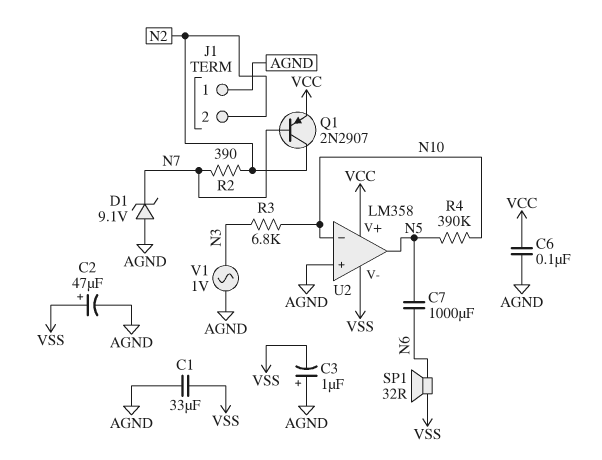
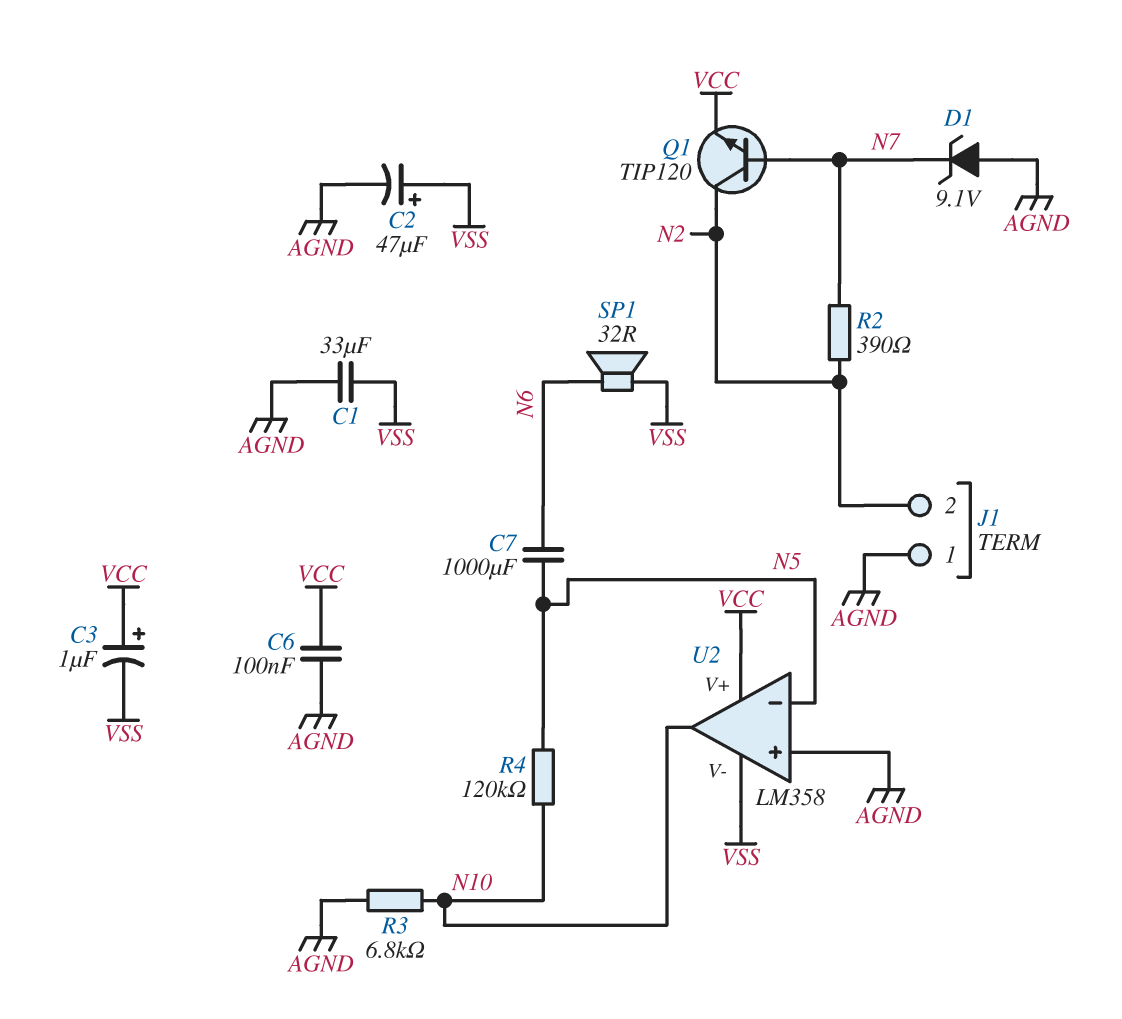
C3: 1uF (plus AGND, minus VSS) -> 1uF (plus VCC, minus VSS)
Q1: PNP 2N2907 (B N7, C N2, E VCC) -> NPN TIP120 (B N7, C N2, E VCC)
R3: 6.8k (N3, N10) -> 6.8k (AGND, N10)
R4: 390k (N5, N10) -> 120k (N5, N10)
U2 pin in-: N10 -> N5
U2 pin out: N5 -> N10
V1: AC 1V (AGND, N3) -> none

